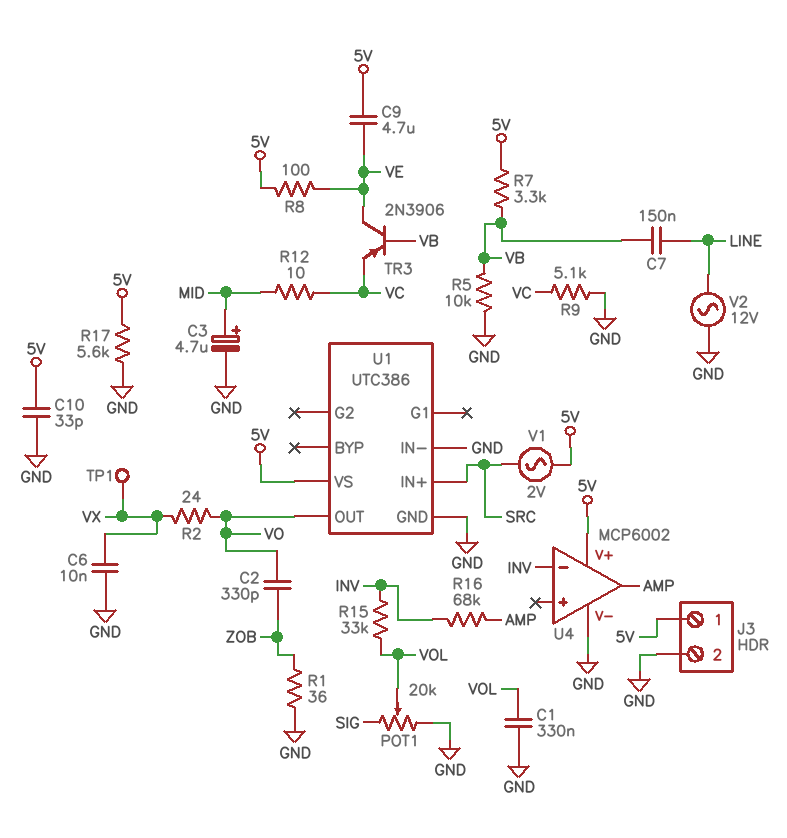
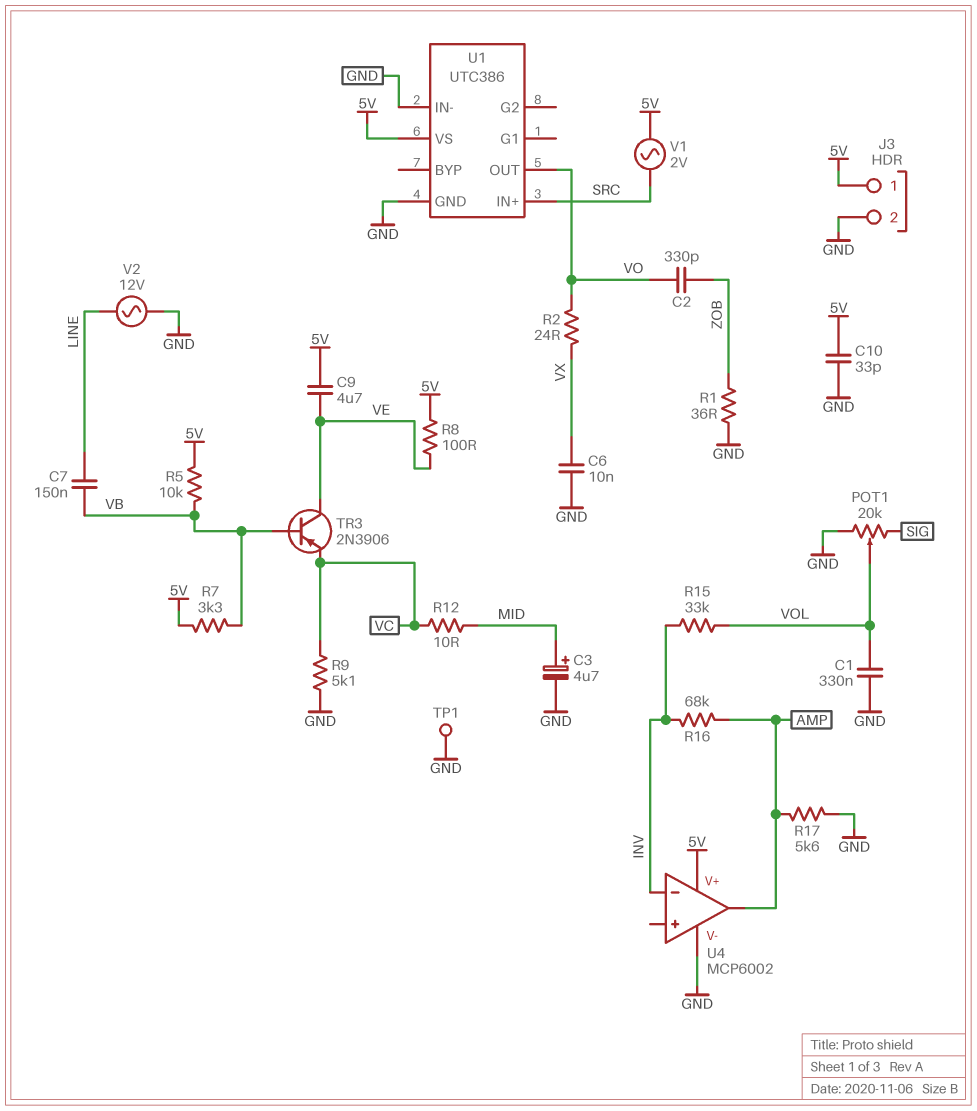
R5: 10k (GND, VB) -> 10k (5V, VB)
R17: 5.6k (5V, GND) -> 5.6k (AMP, GND)
TP1: test point (VX) -> test point (GND)

